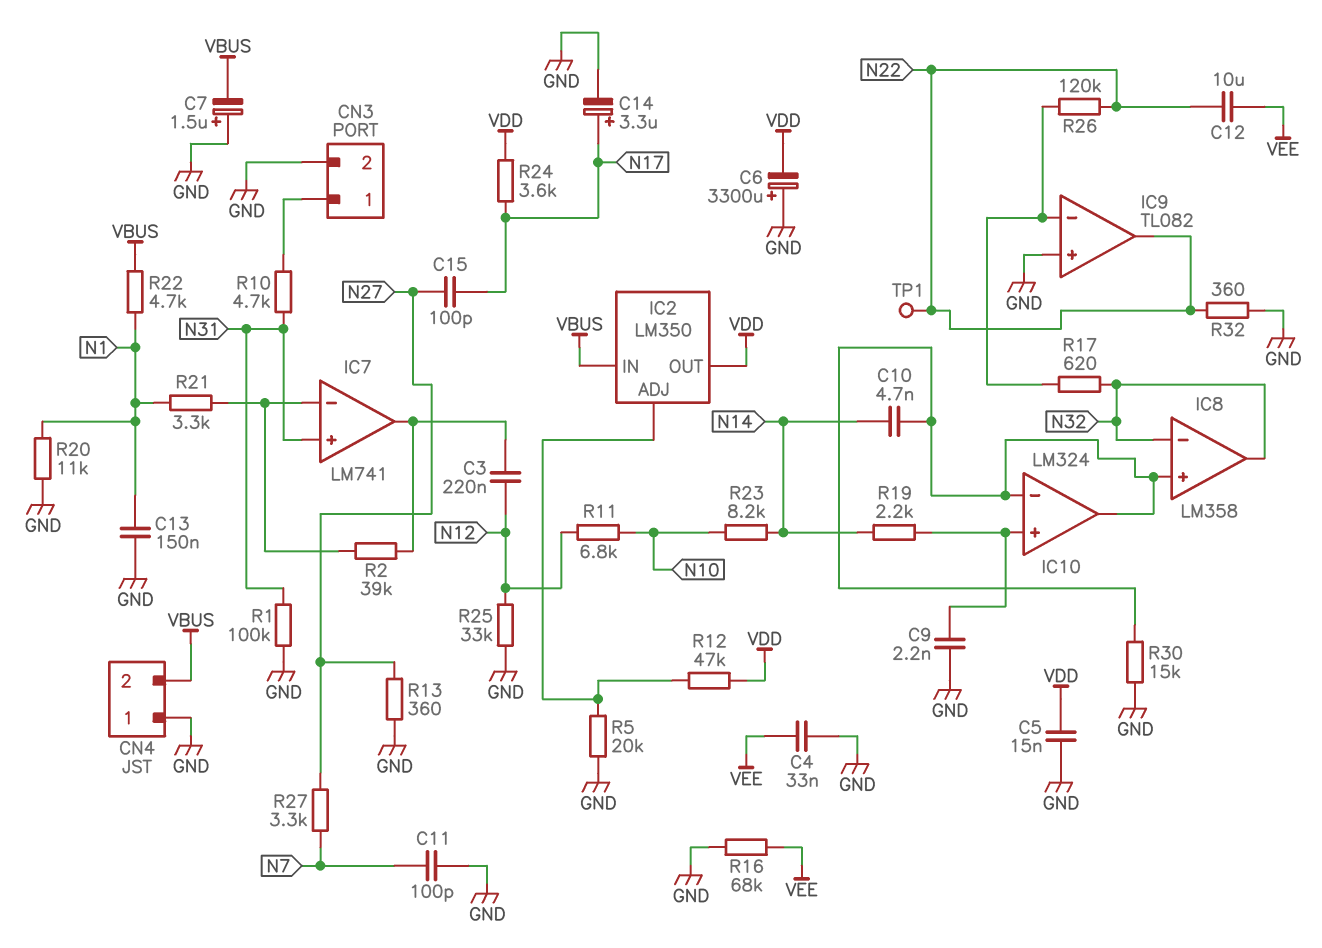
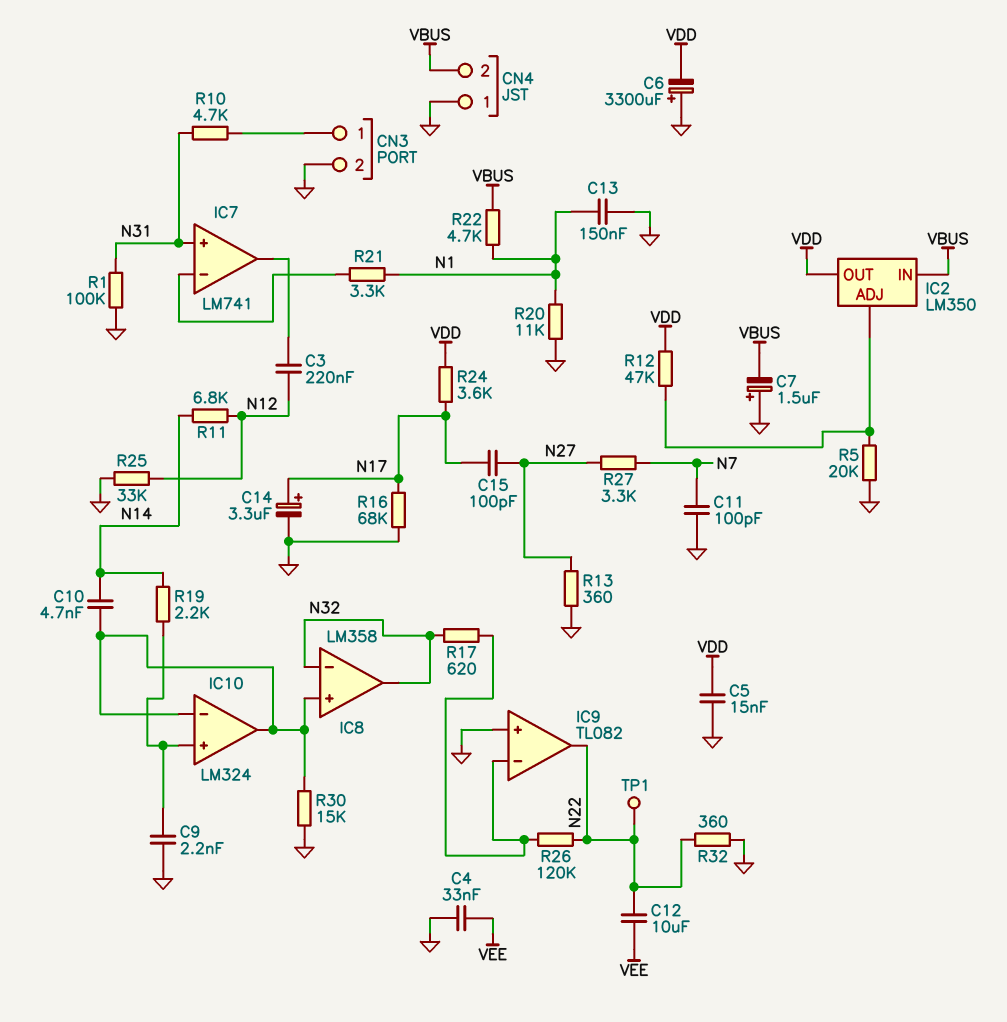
R2: 39k (IC7/in-, IC7/out) -> none
R11: 6.8k (N10, N12) -> 6.8k (N12, N14)
R16: 68k (GND, VEE) -> 68k (GND, N17)
R23: 8.2k (N10, N14) -> none

